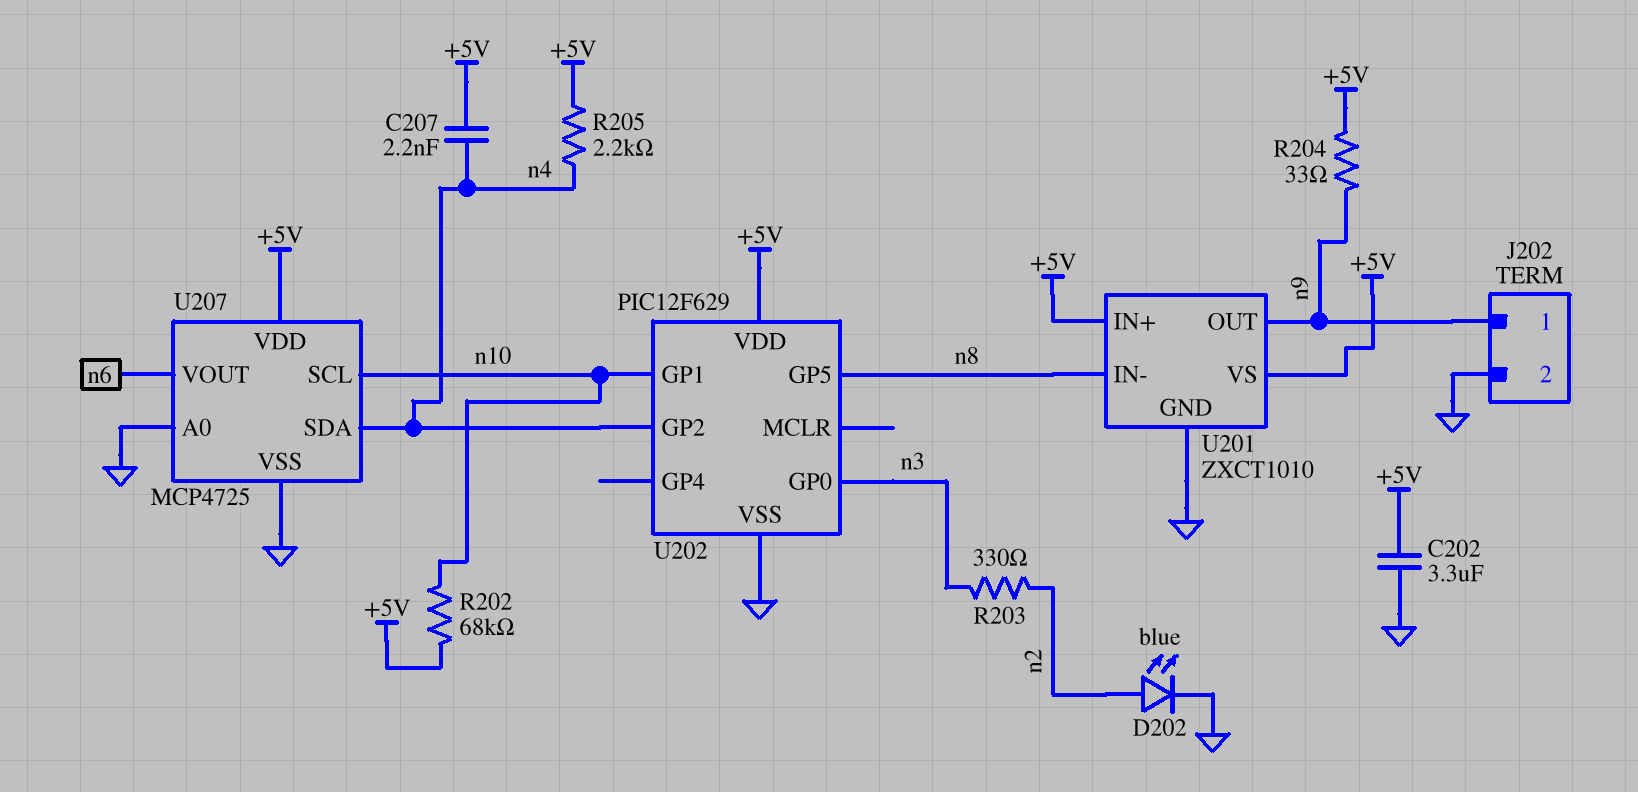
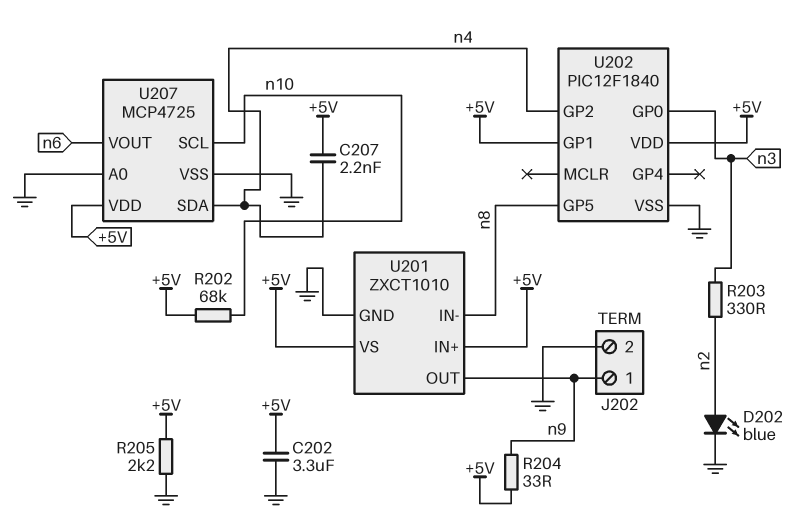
R205: 2.2k (+5V, n4) -> 2.2k (+5V, GND)
U202: PIC12F629 -> PIC12F1840
U202 pin GP1: n10 -> +5V

